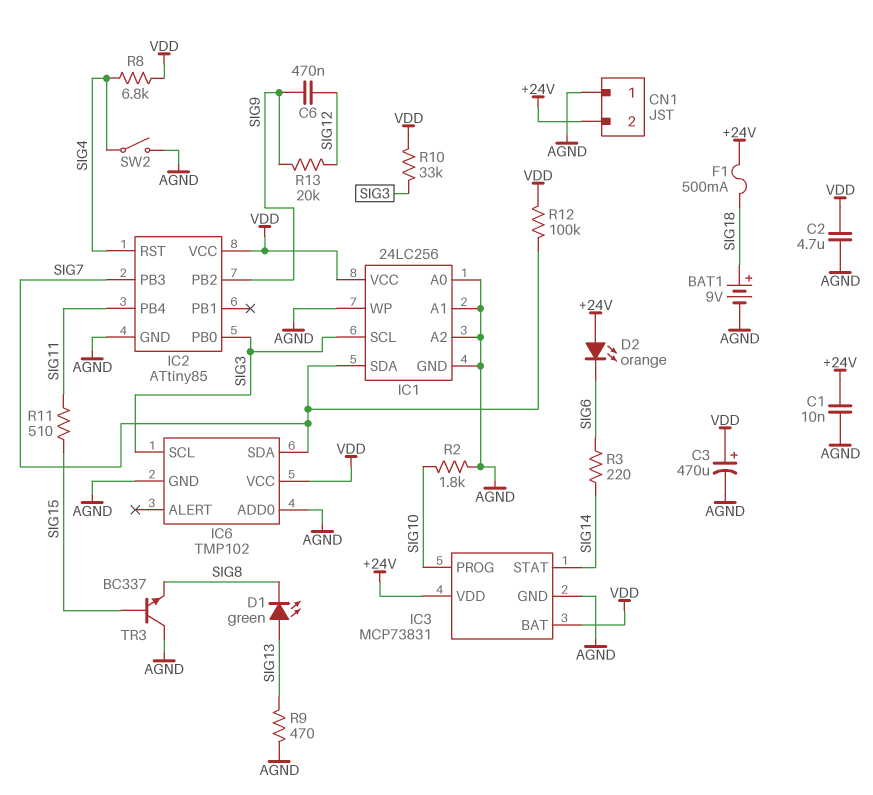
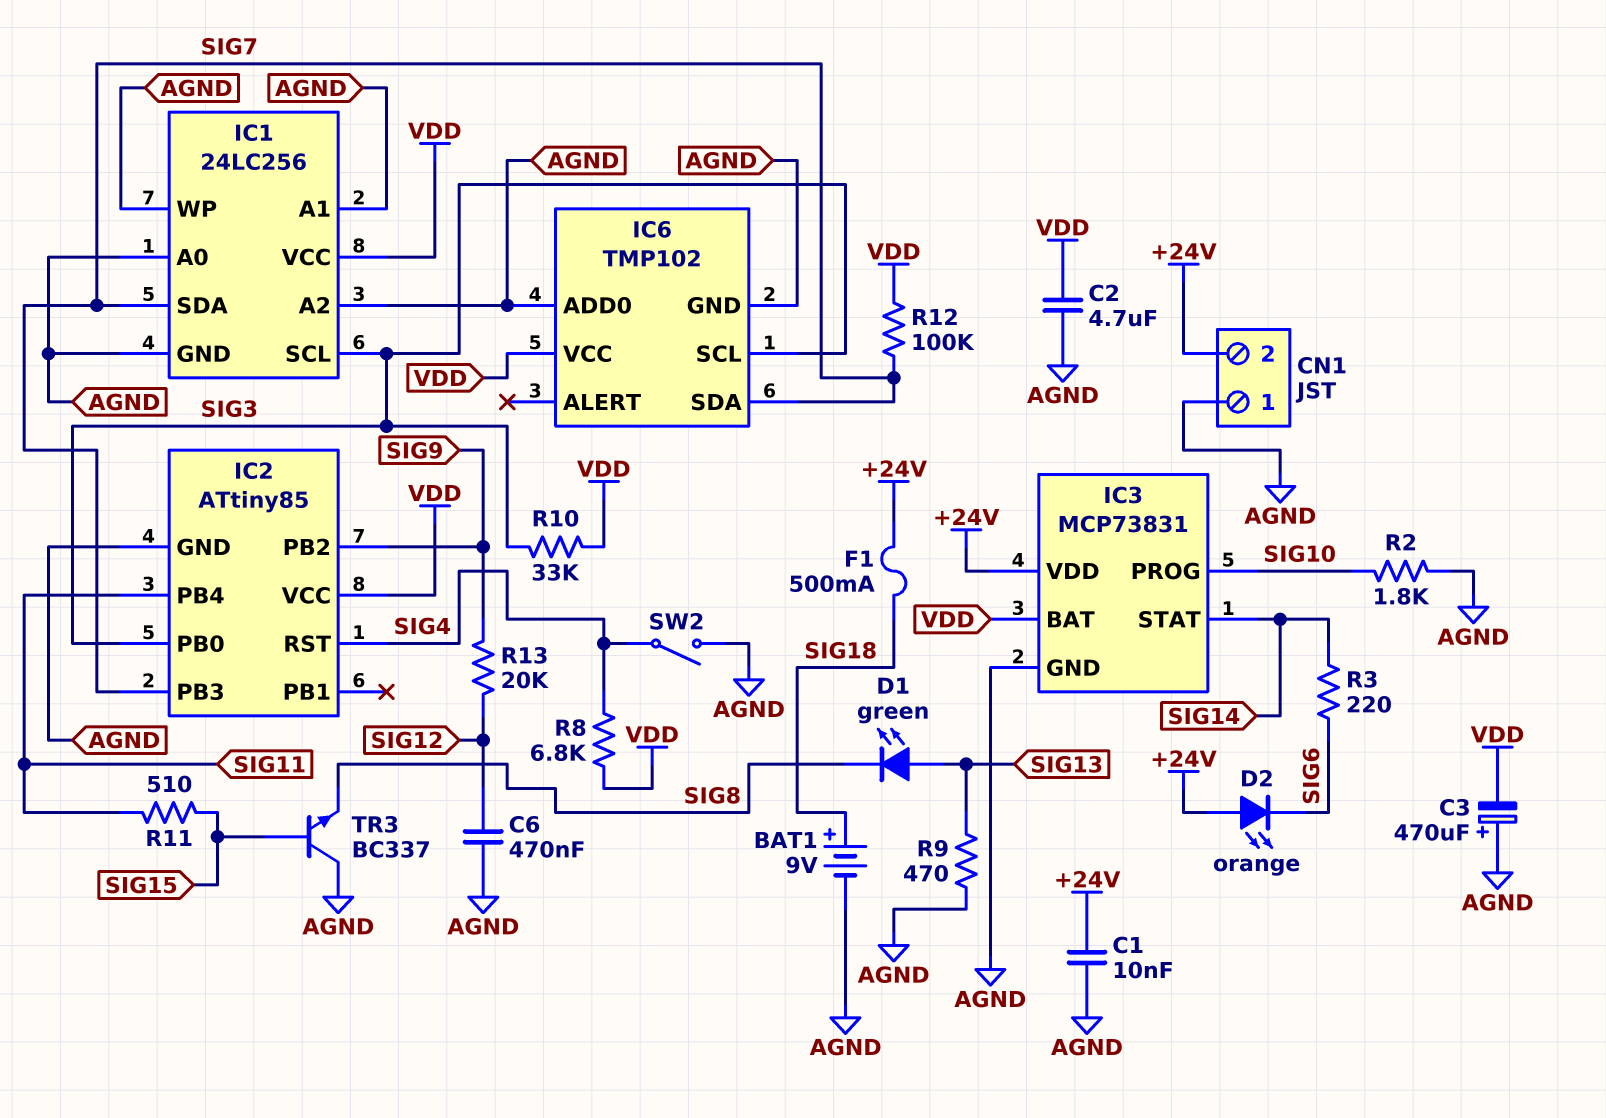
C3: 470uF (plus VDD, minus AGND) -> 470uF (plus AGND, minus VDD)
C6: 470nF (SIG9, SIG12) -> 470nF (AGND, SIG12)

